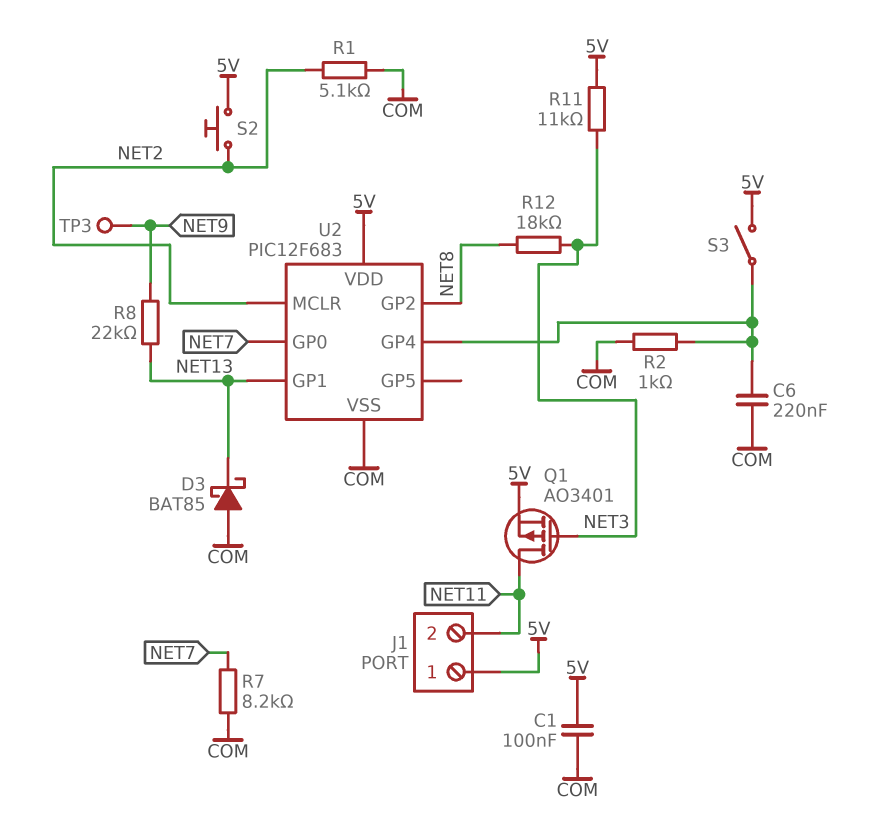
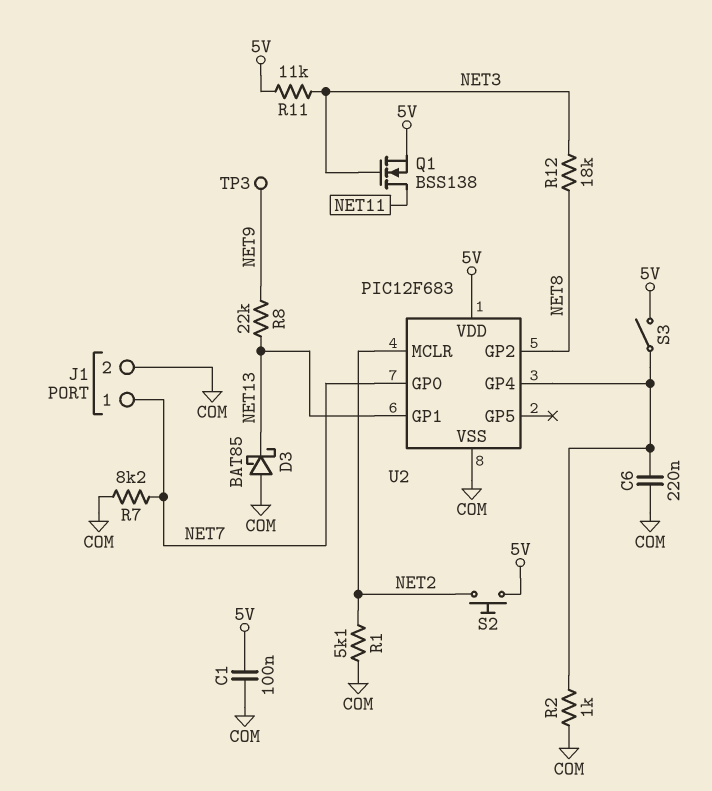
J1 pin 1: 5V -> NET7
J1 pin 2: NET11 -> COM
Q1: PMOS AO3401 (G NET3, D NET11, S 5V) -> NMOS BSS138 (G NET3, D NET11, S 5V)

